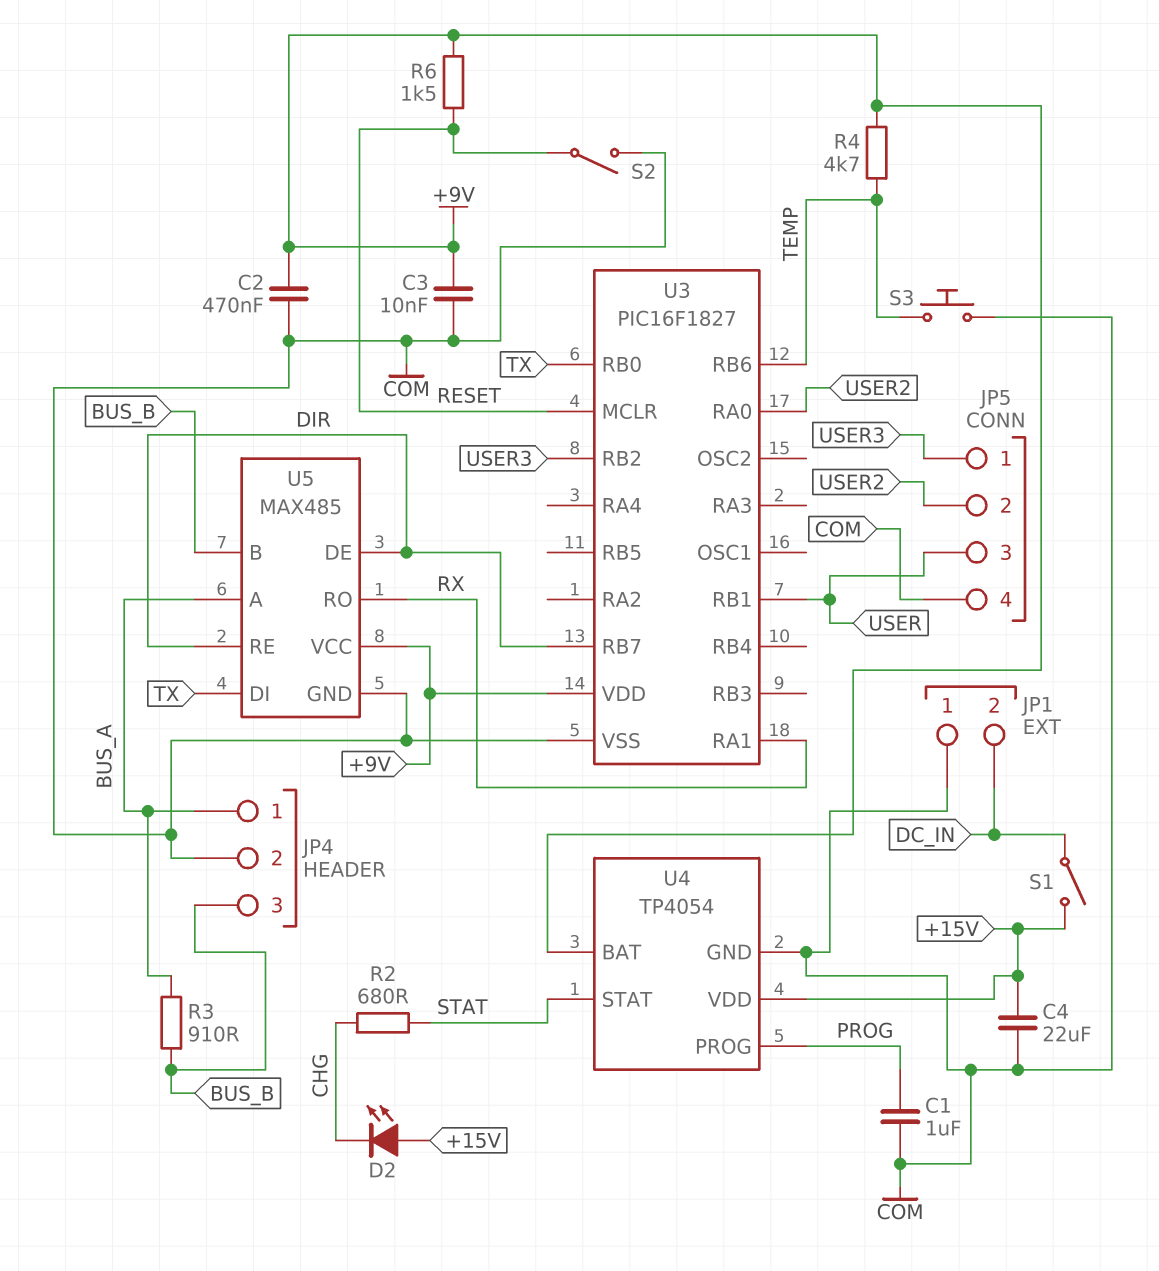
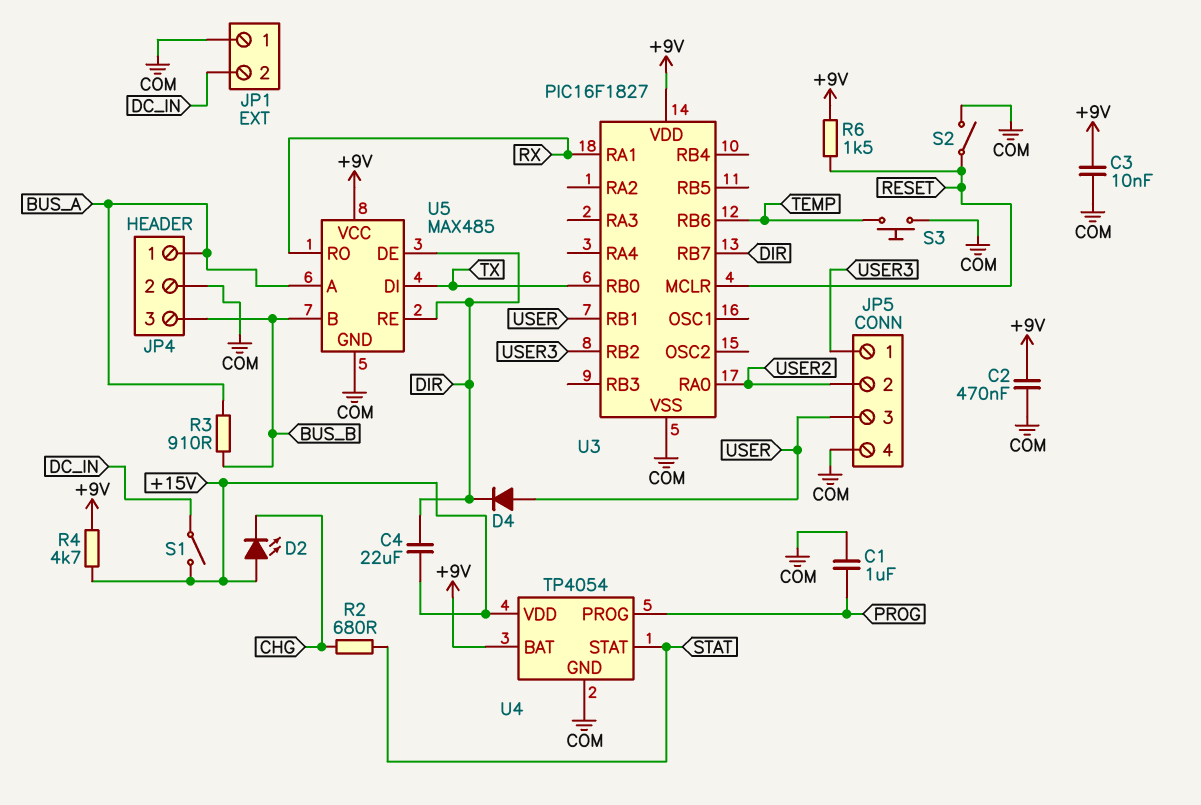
C4: 22uF (+15V, COM) -> 22uF (+15V, DIR)
D4: none -> diode (A USER, K DIR)
R4: 4.7k (+9V, TEMP) -> 4.7k (+9V, +15V)

